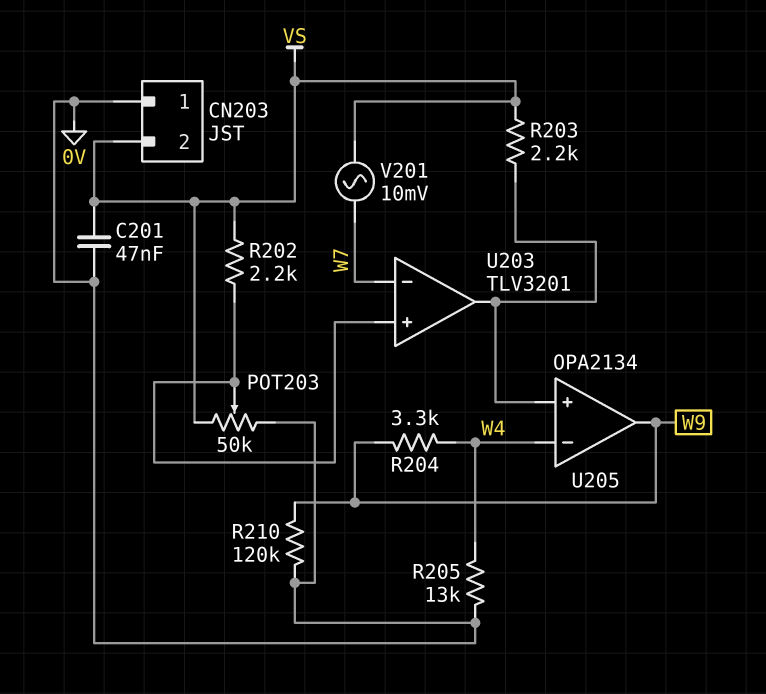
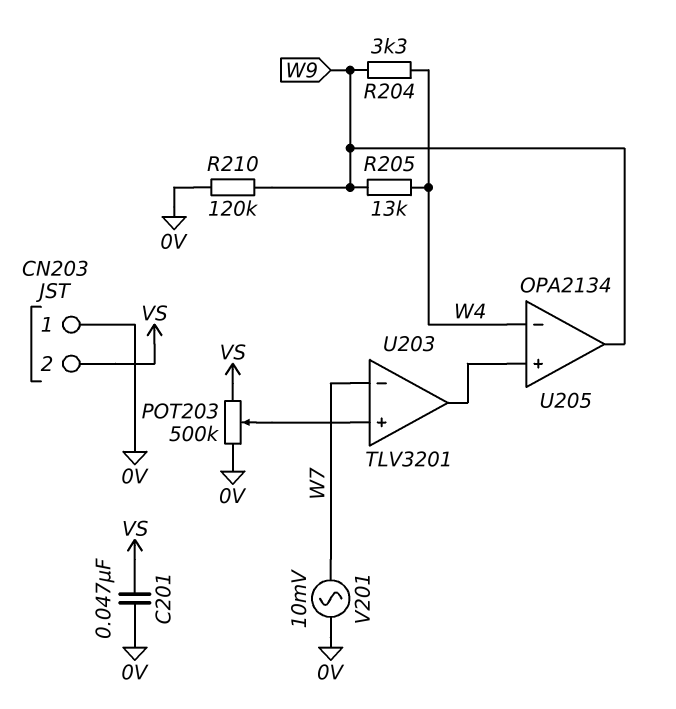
POT203: 50k (0V, VS, wiper U203/in+) -> 500k (0V, VS, wiper U203/in+)
R202: 2.2k (U203/in+, VS) -> none
R203: 2.2k (U203/out, VS) -> none
R205: 13k (0V, W4) -> 13k (W4, W9)
V201: AC 10mV (VS, W7) -> AC 10mV (0V, W7)

